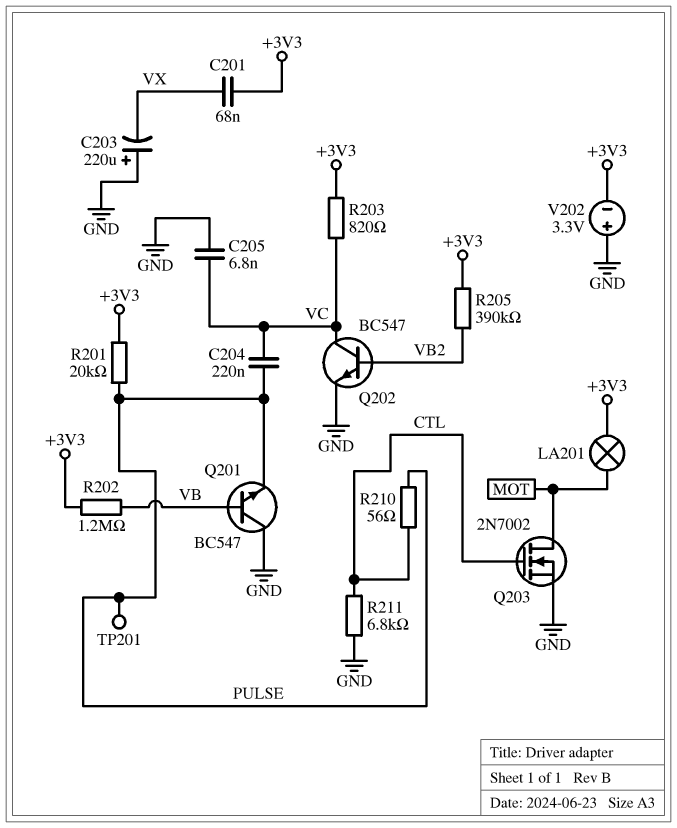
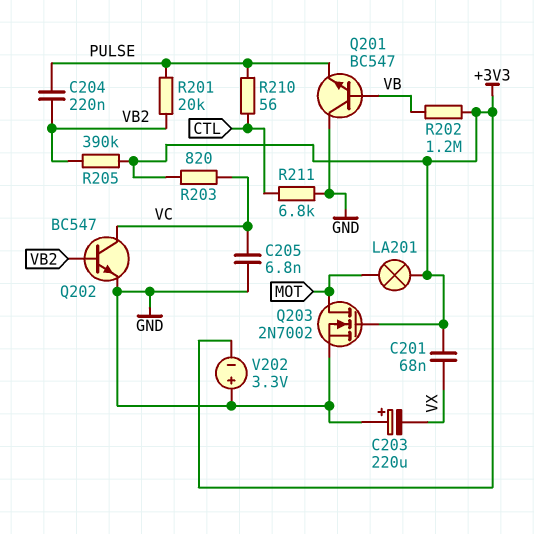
C204: 220nF (PULSE, VC) -> 220nF (PULSE, VB2)
Q203: NMOS 2N7002 (G CTL, D MOT, S GND) -> NMOS 2N7002 (G +3V3, D MOT, S GND)
R201: 20k (+3V3, PULSE) -> 20k (PULSE, VB2)
TP201: test point (PULSE) -> none

